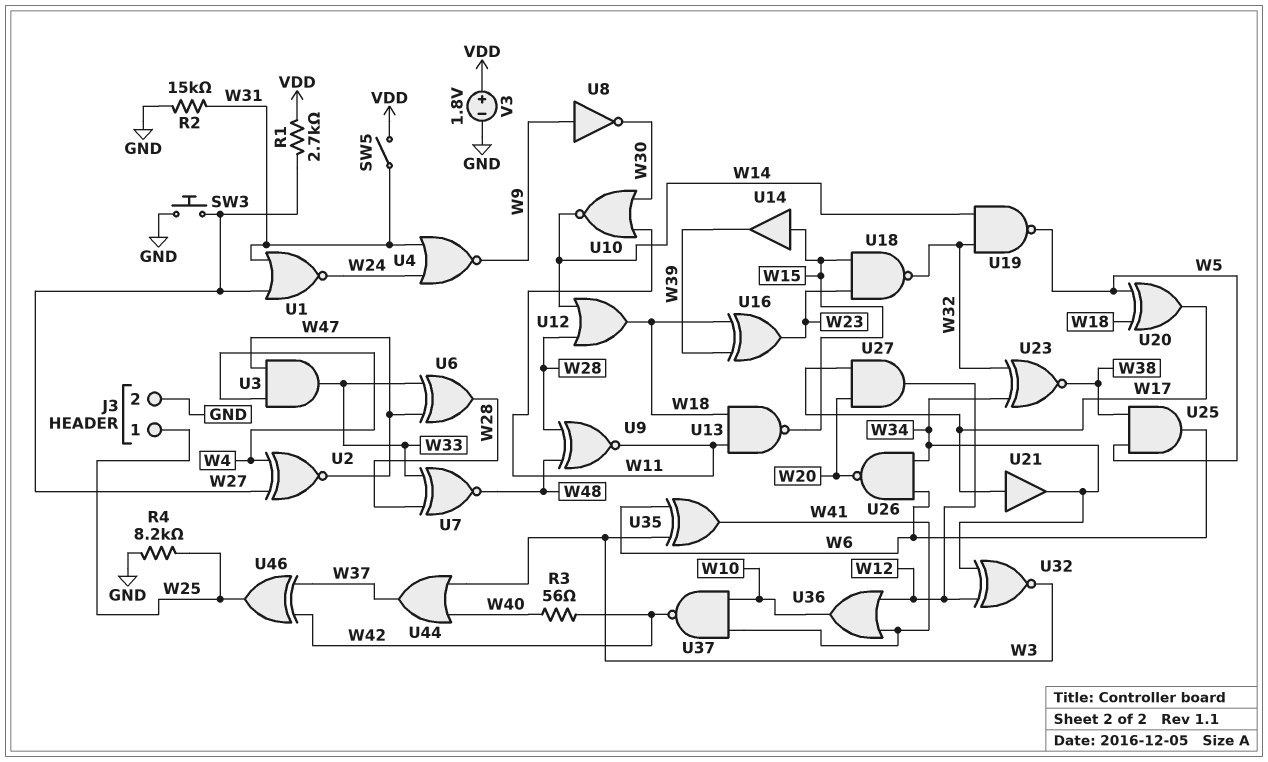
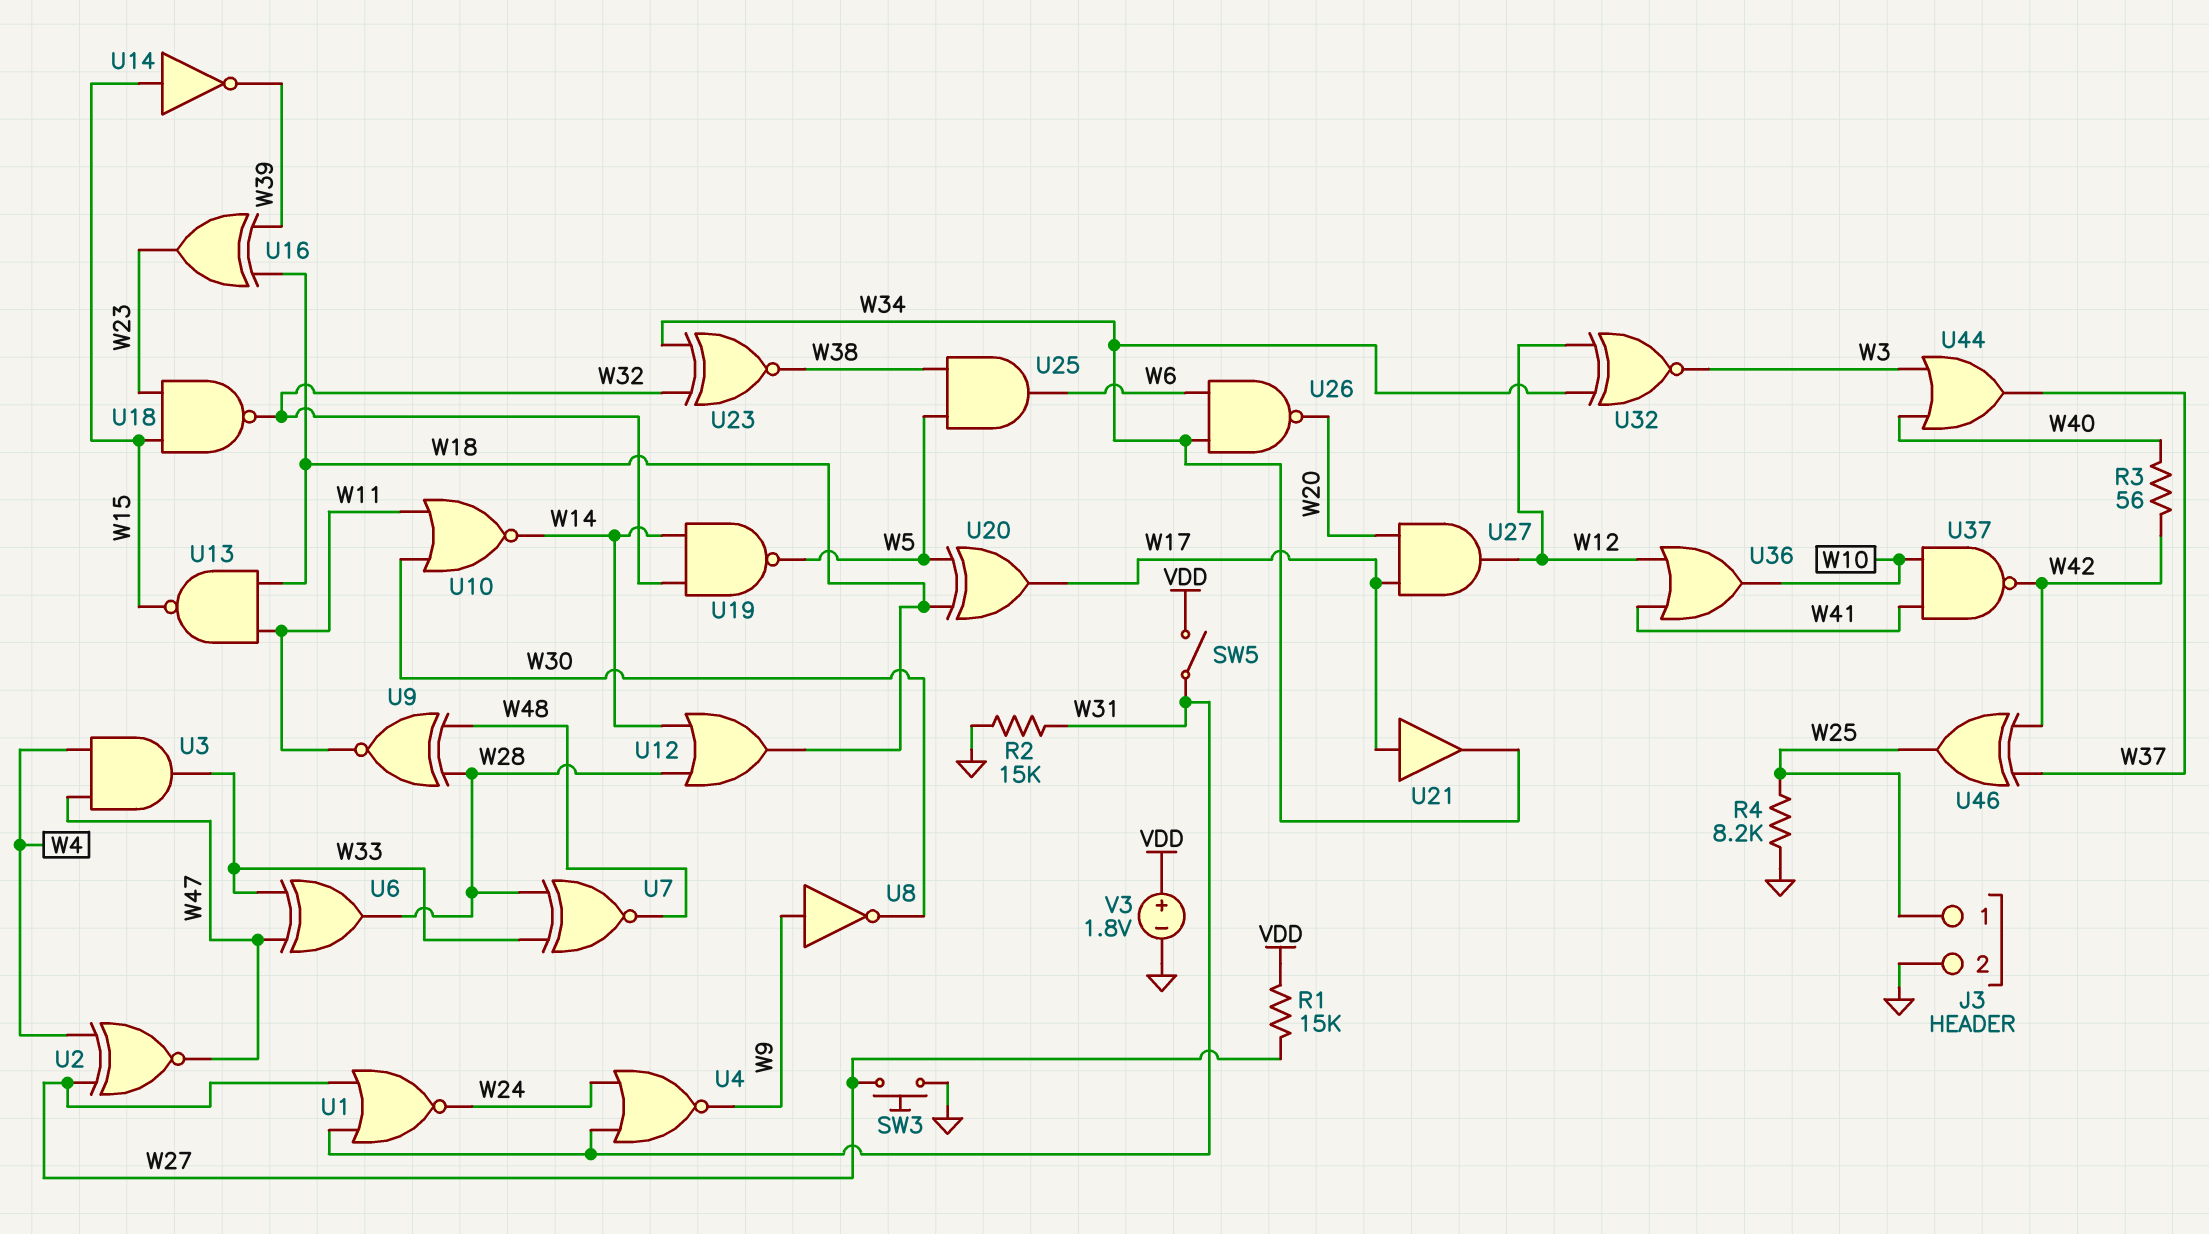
R1: 2.7k (VDD, W27) -> 15k (VDD, W27)
U14: buffer (in W15, out W39) -> NOT (in W15, out W39)
U35: XOR (in W3, in W6, out W41) -> none

